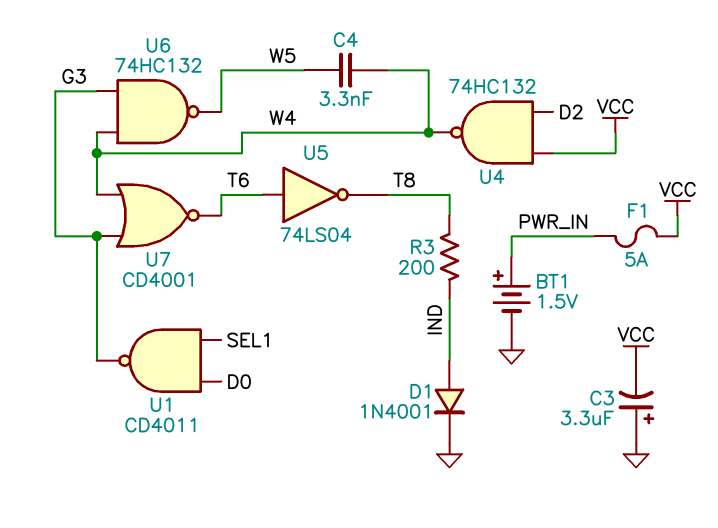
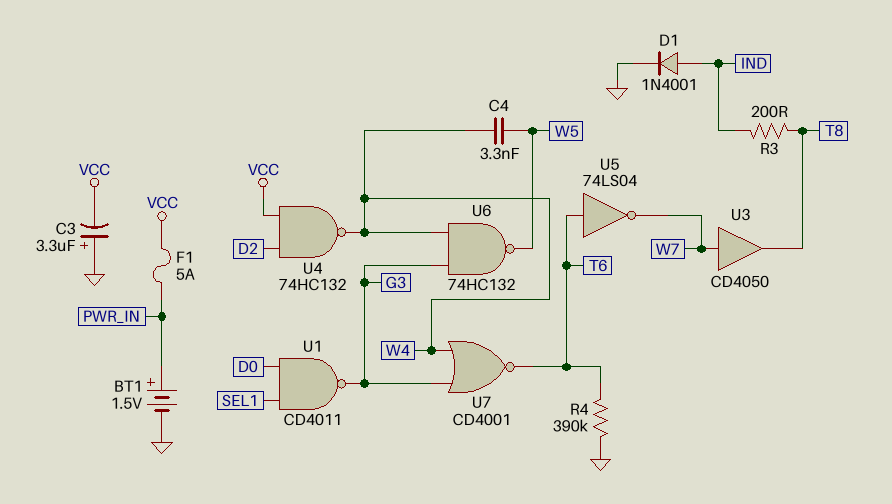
R4: none -> 390k (GND, T6)
U3: none -> buffer CD4050 (in W7, out T8)
U5: NOT 74LS04 (in T6, out T8) -> NOT 74LS04 (in T6, out W7)

